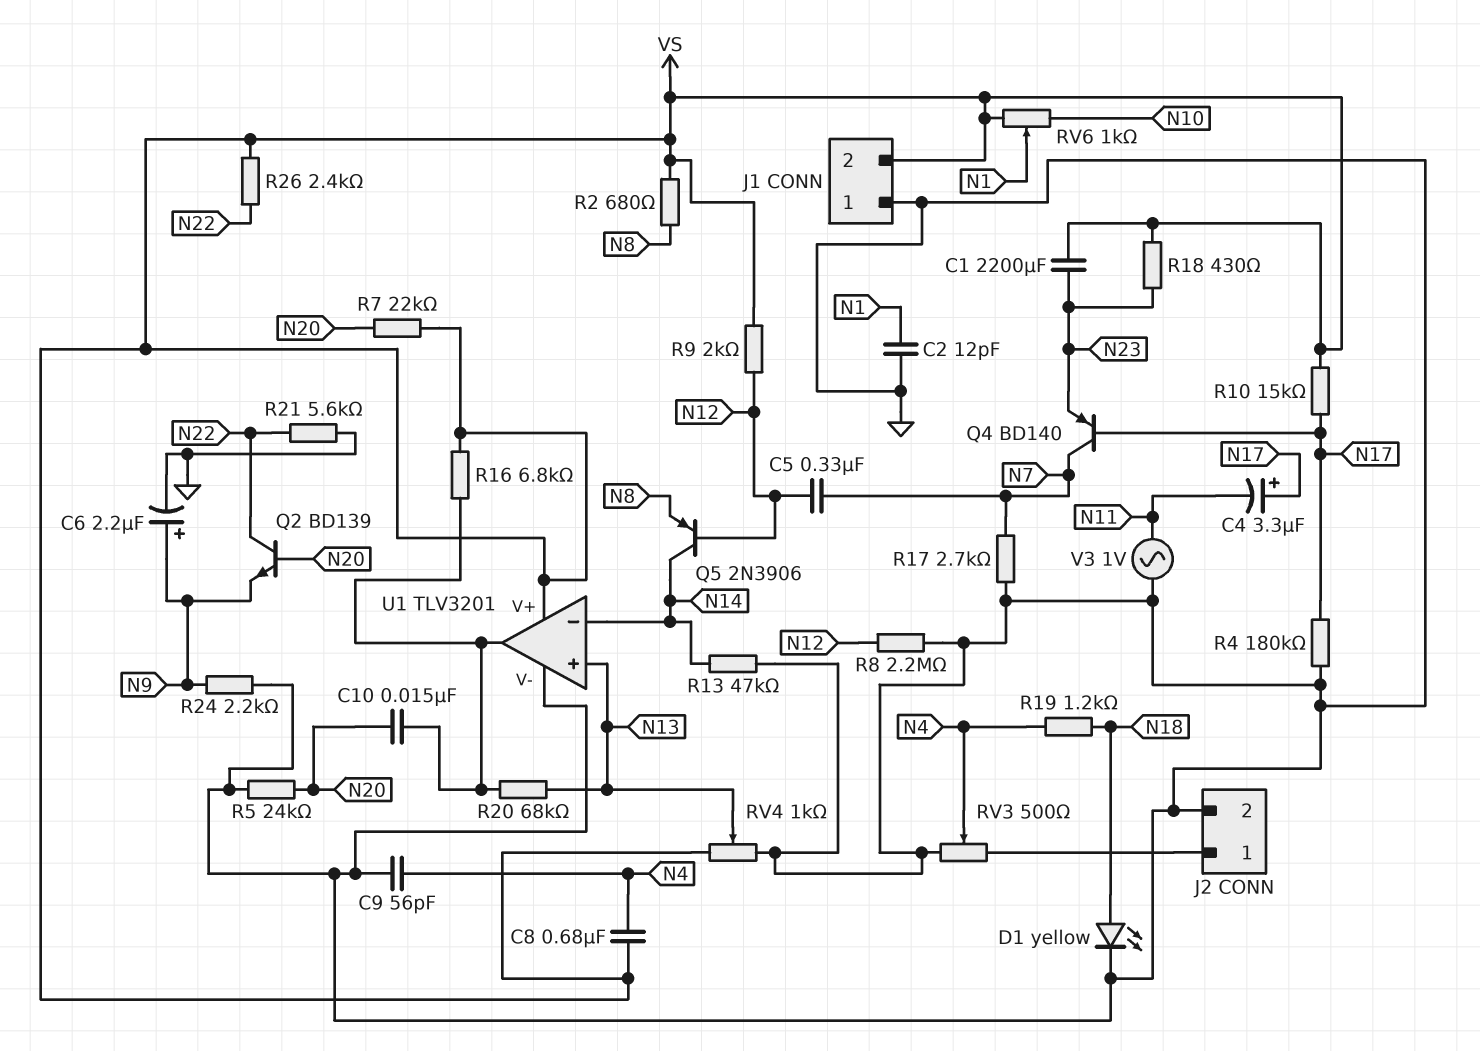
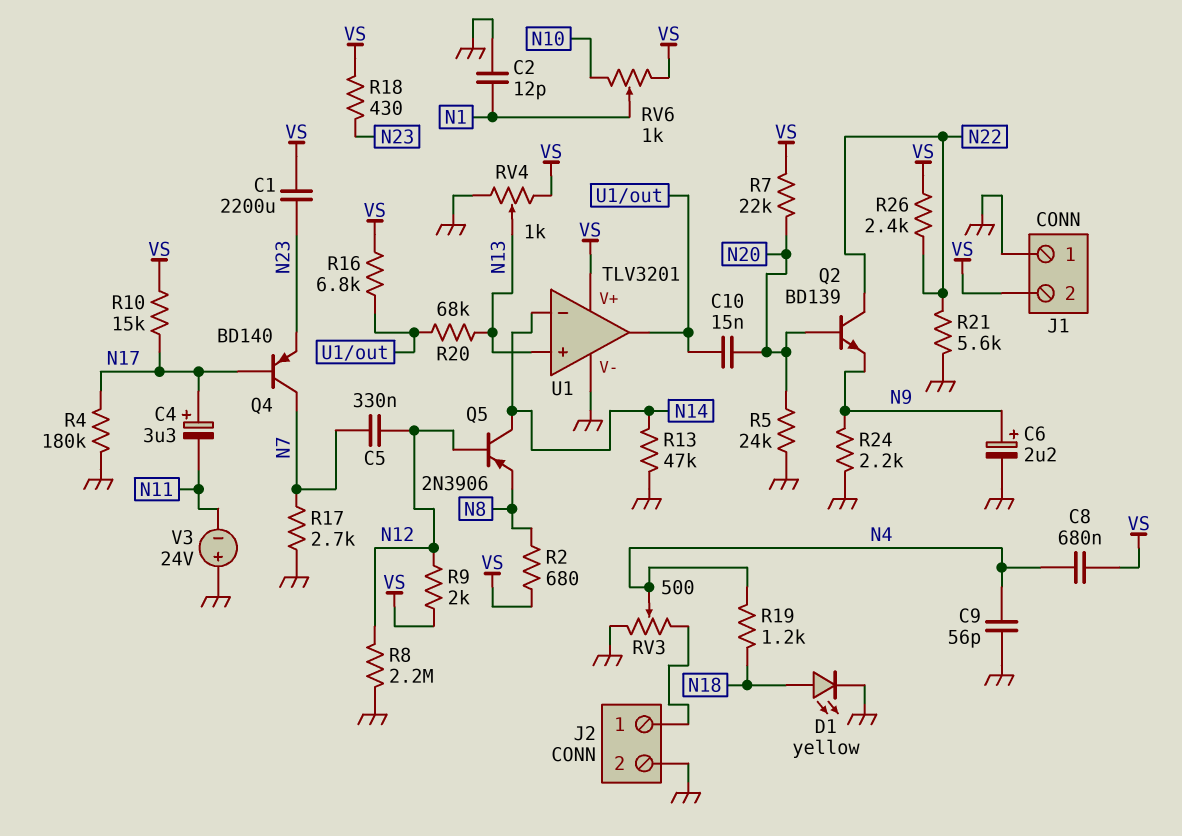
V3: AC 1V (GND, N11) -> 24V (plus GND, minus N11)

